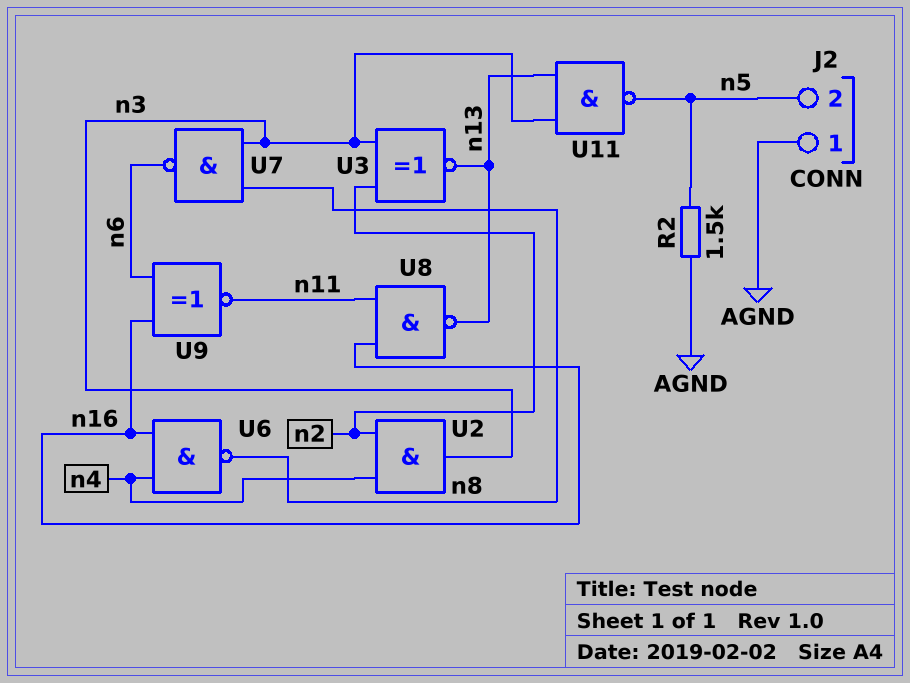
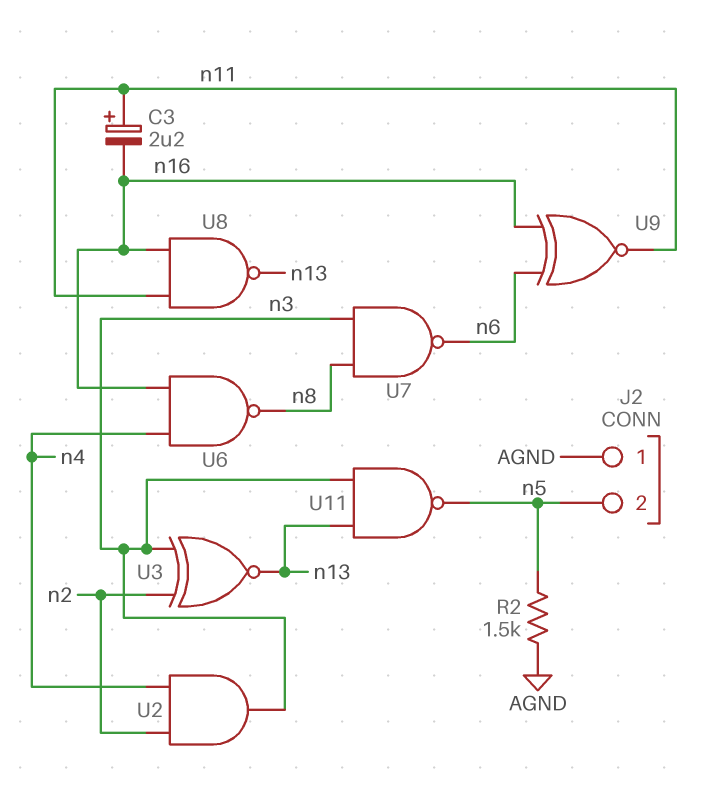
C3: none -> 2.2uF (plus n11, minus n16)

